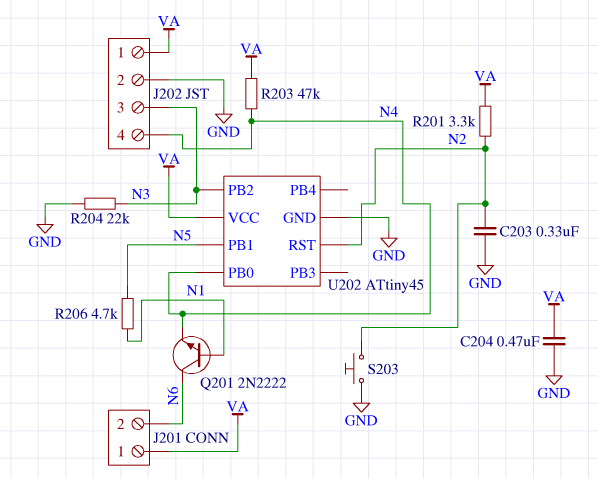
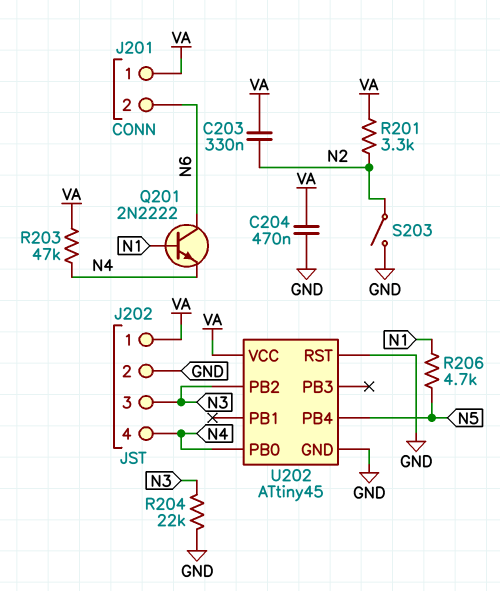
C203: 330nF (GND, N2) -> 330nF (N2, VA)
S203: button (GND, N2) -> switch (GND, N2)
U202 pin PB1: N5 -> none
U202 pin PB4: none -> N5
U202 pin RST: N2 -> GND

